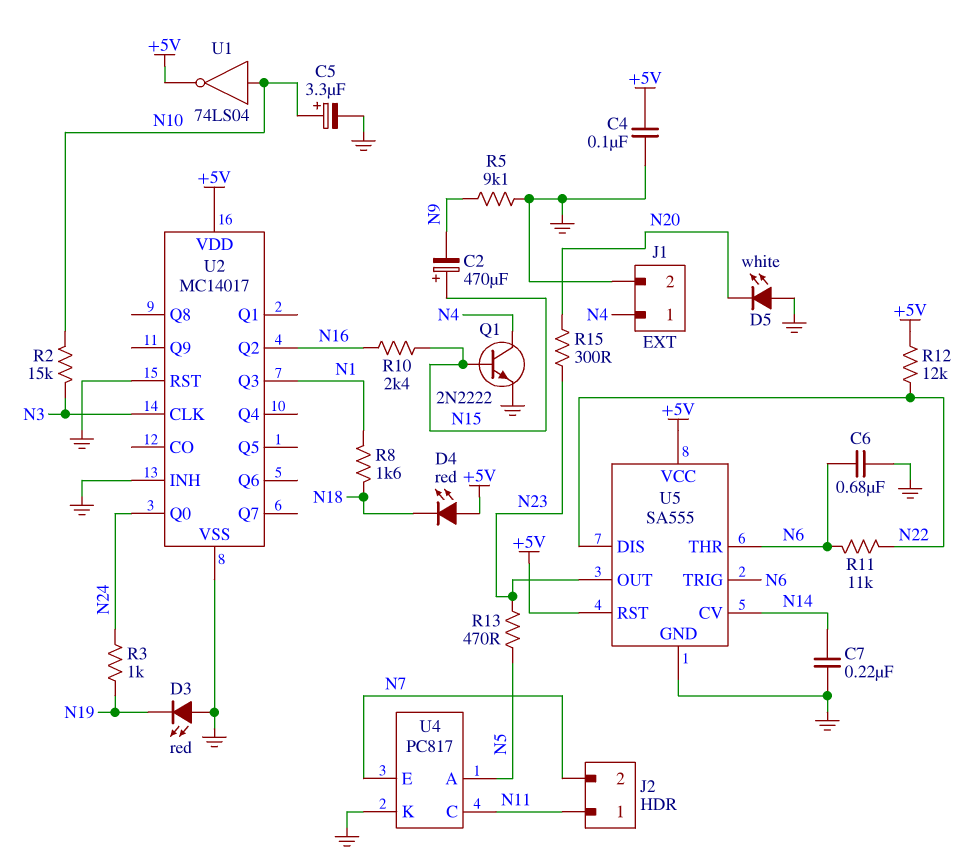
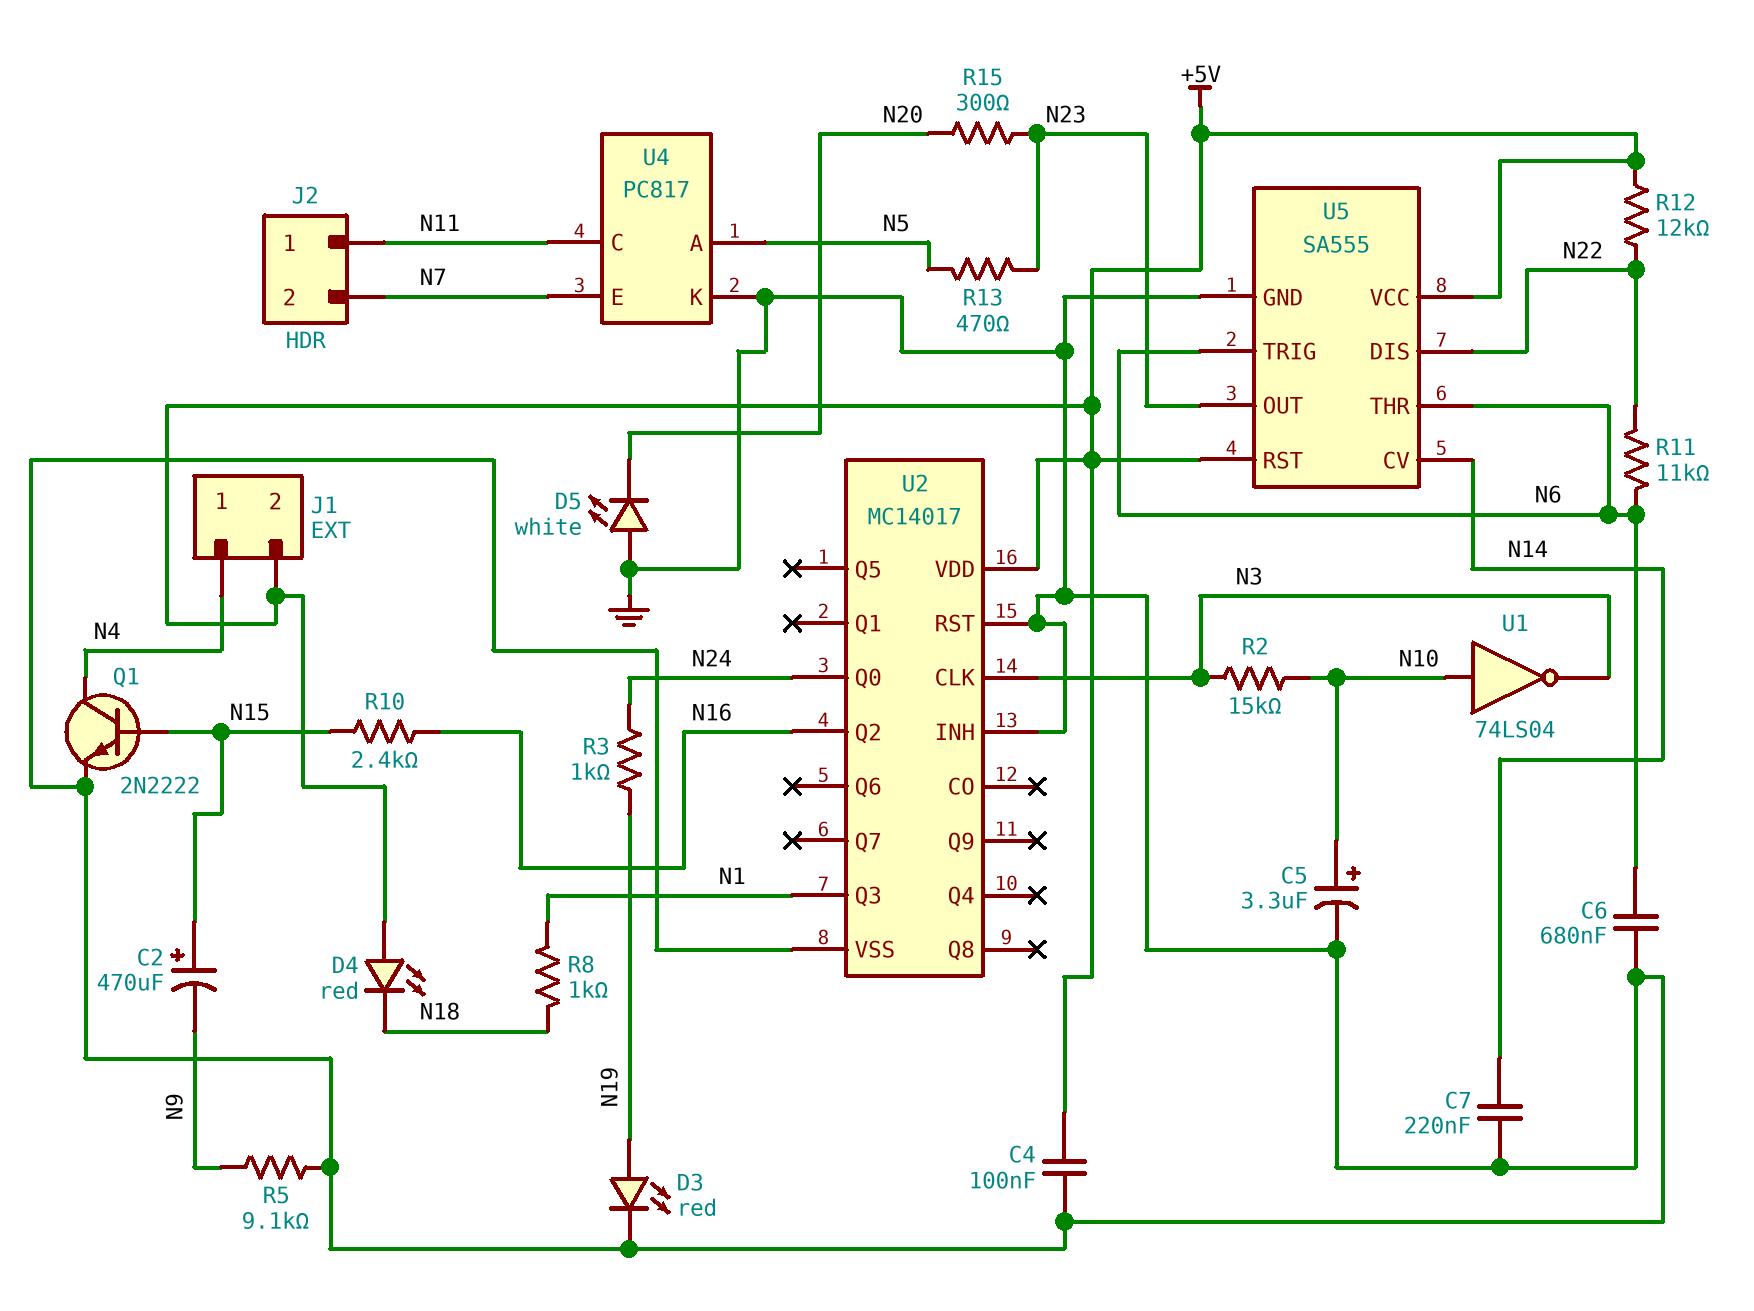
D3: LED red (A GND, K N19) -> LED red (A N19, K GND)
J1 pin 2: GND -> +5V
R8: 1.6k (N1, N18) -> 1k (N1, N18)
U1: NOT 74LS04 (in N10, out +5V) -> NOT 74LS04 (in N10, out N3)

